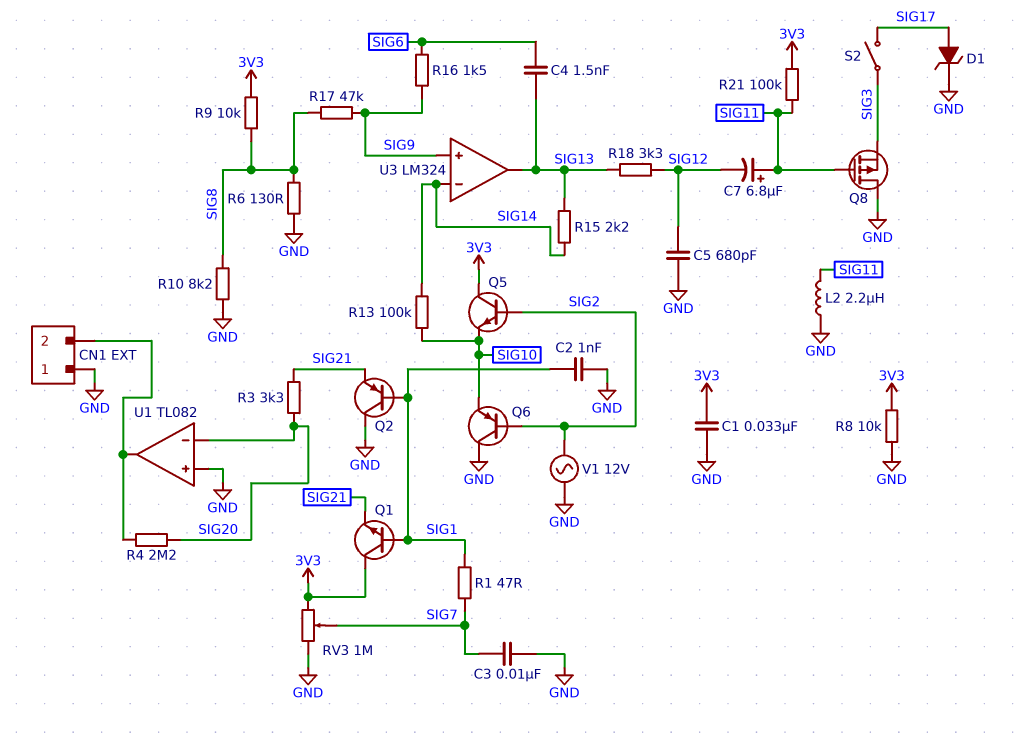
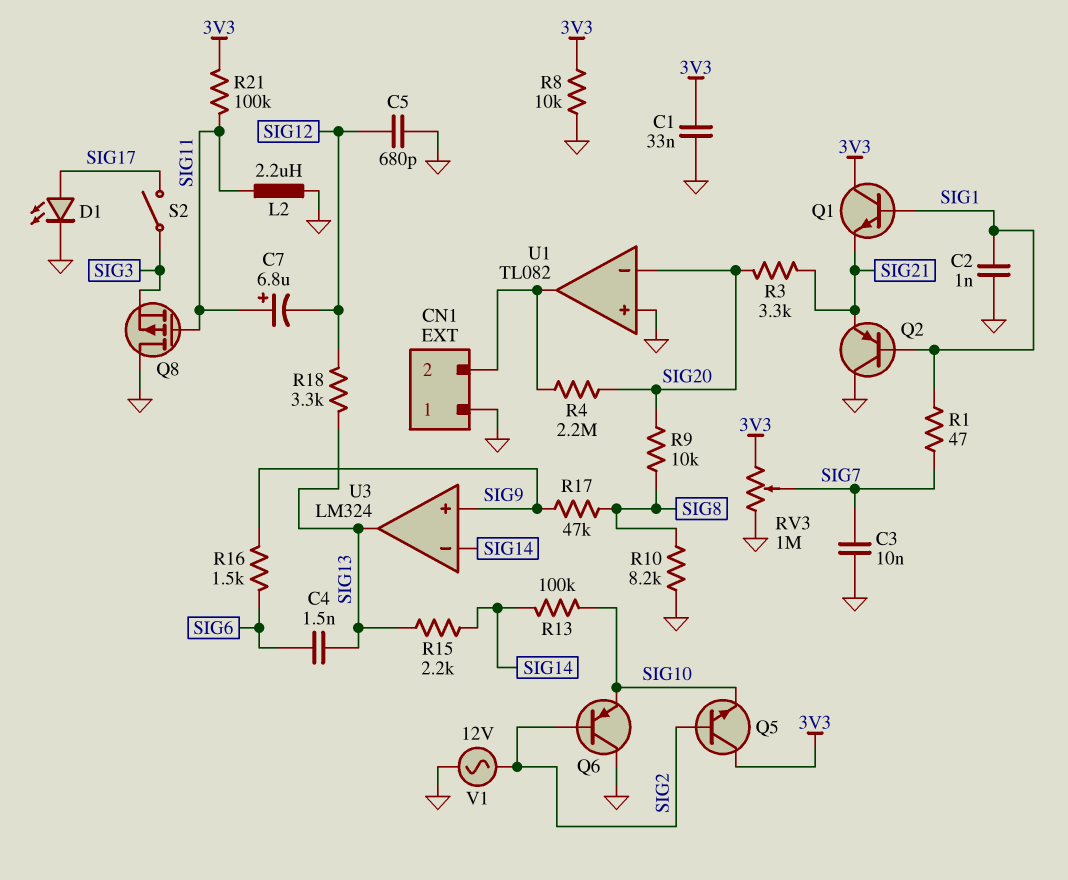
D1: zener (A SIG17, K GND) -> LED (A SIG17, K GND)
R6: 130 (GND, SIG8) -> none
R9: 10k (3V3, SIG8) -> 10k (SIG8, SIG20)

